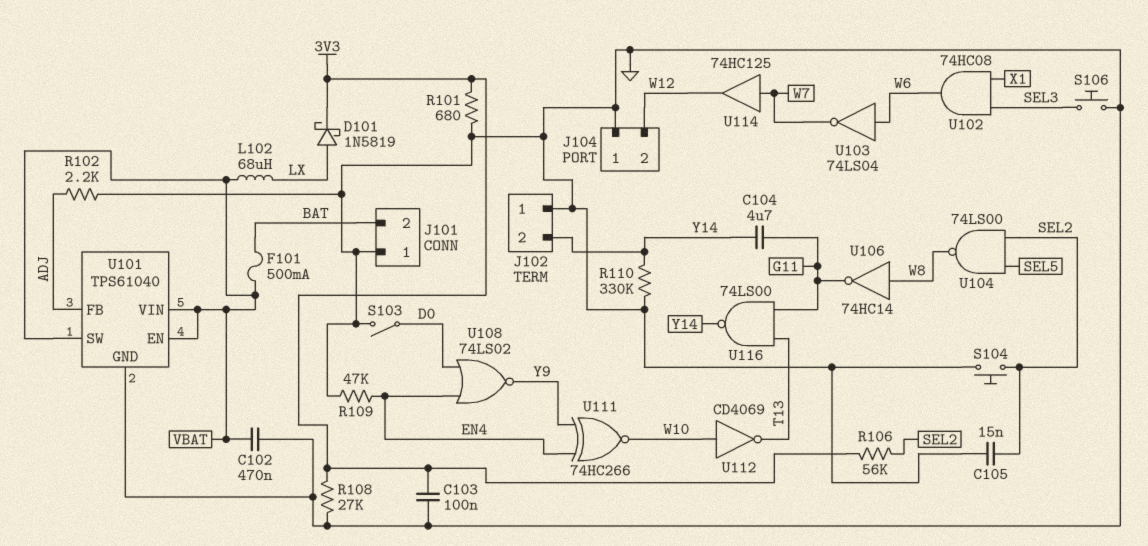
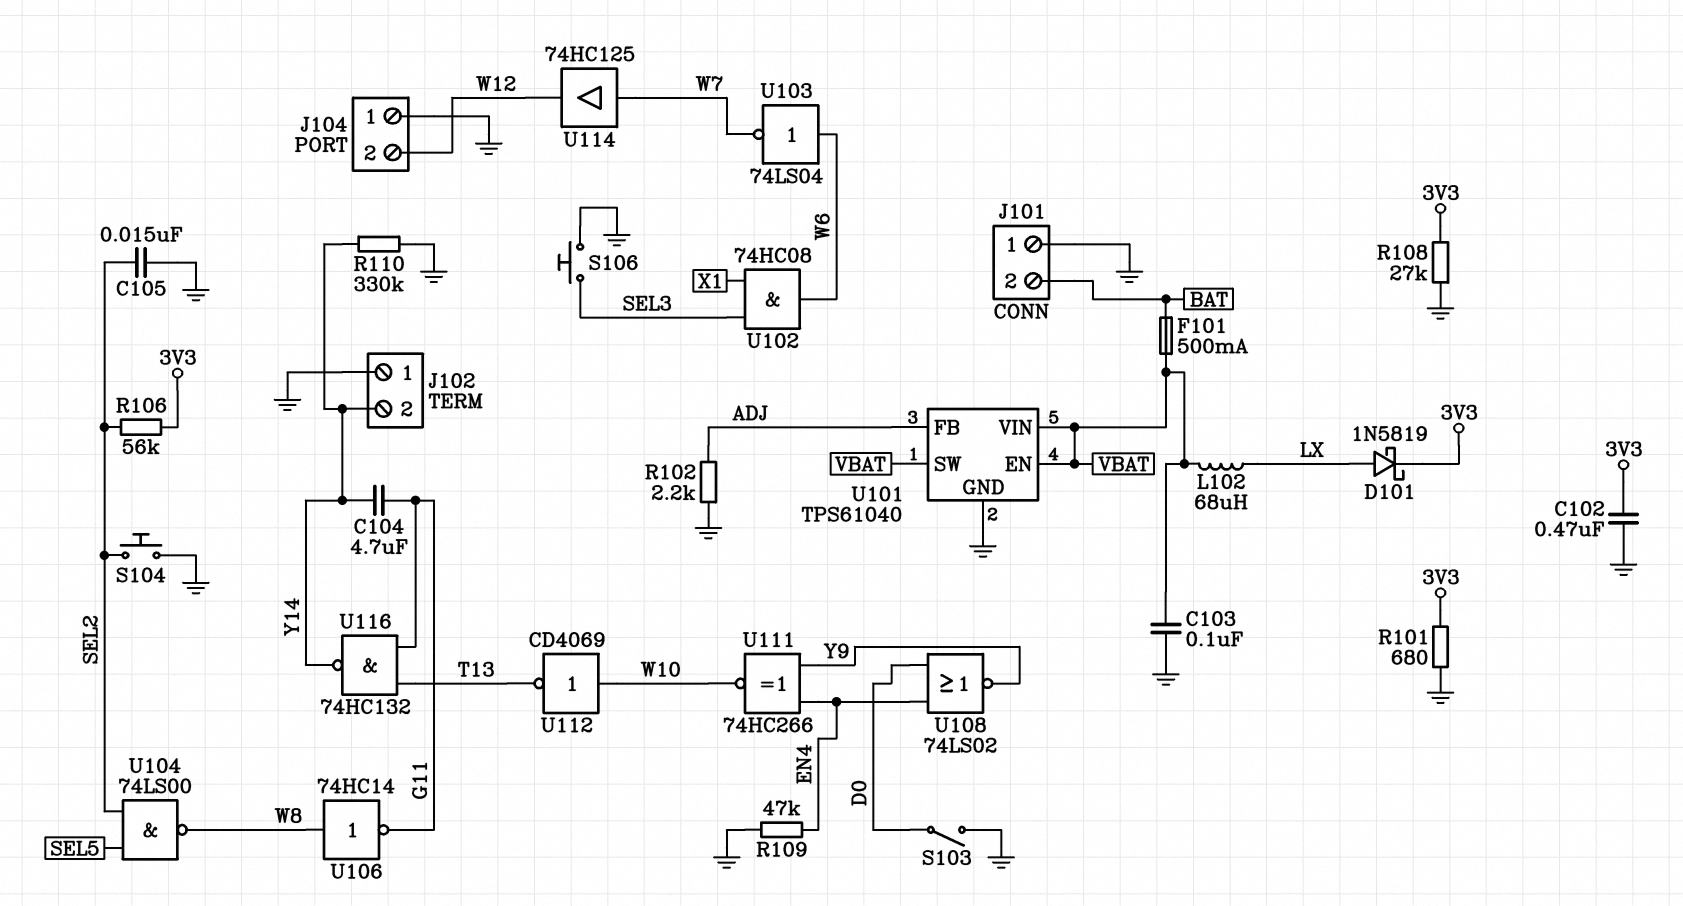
C102: 470nF (GND, VBAT) -> 470nF (3V3, GND)
C103: 100nF (3V3, GND) -> 100nF (GND, VBAT)
U116: NAND 74LS00 (in G11, in T13, out Y14) -> NAND 74HC132 (in G11, in T13, out Y14)

